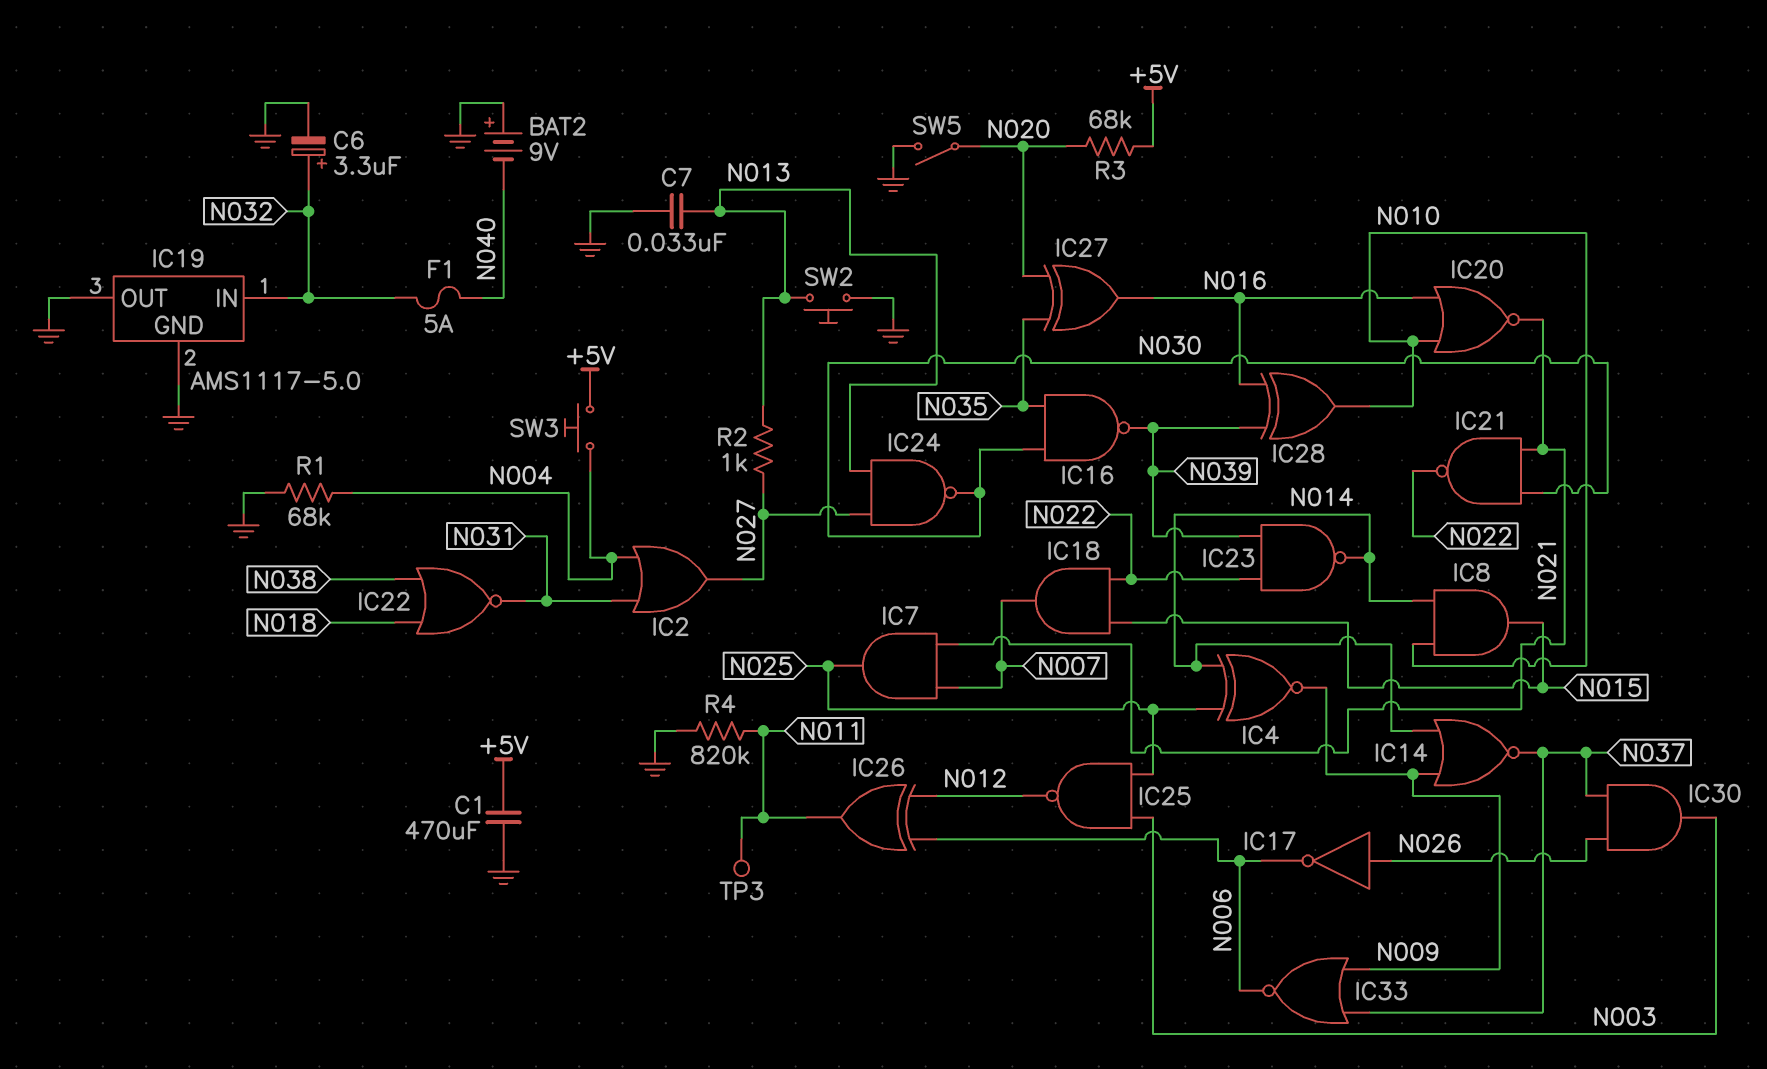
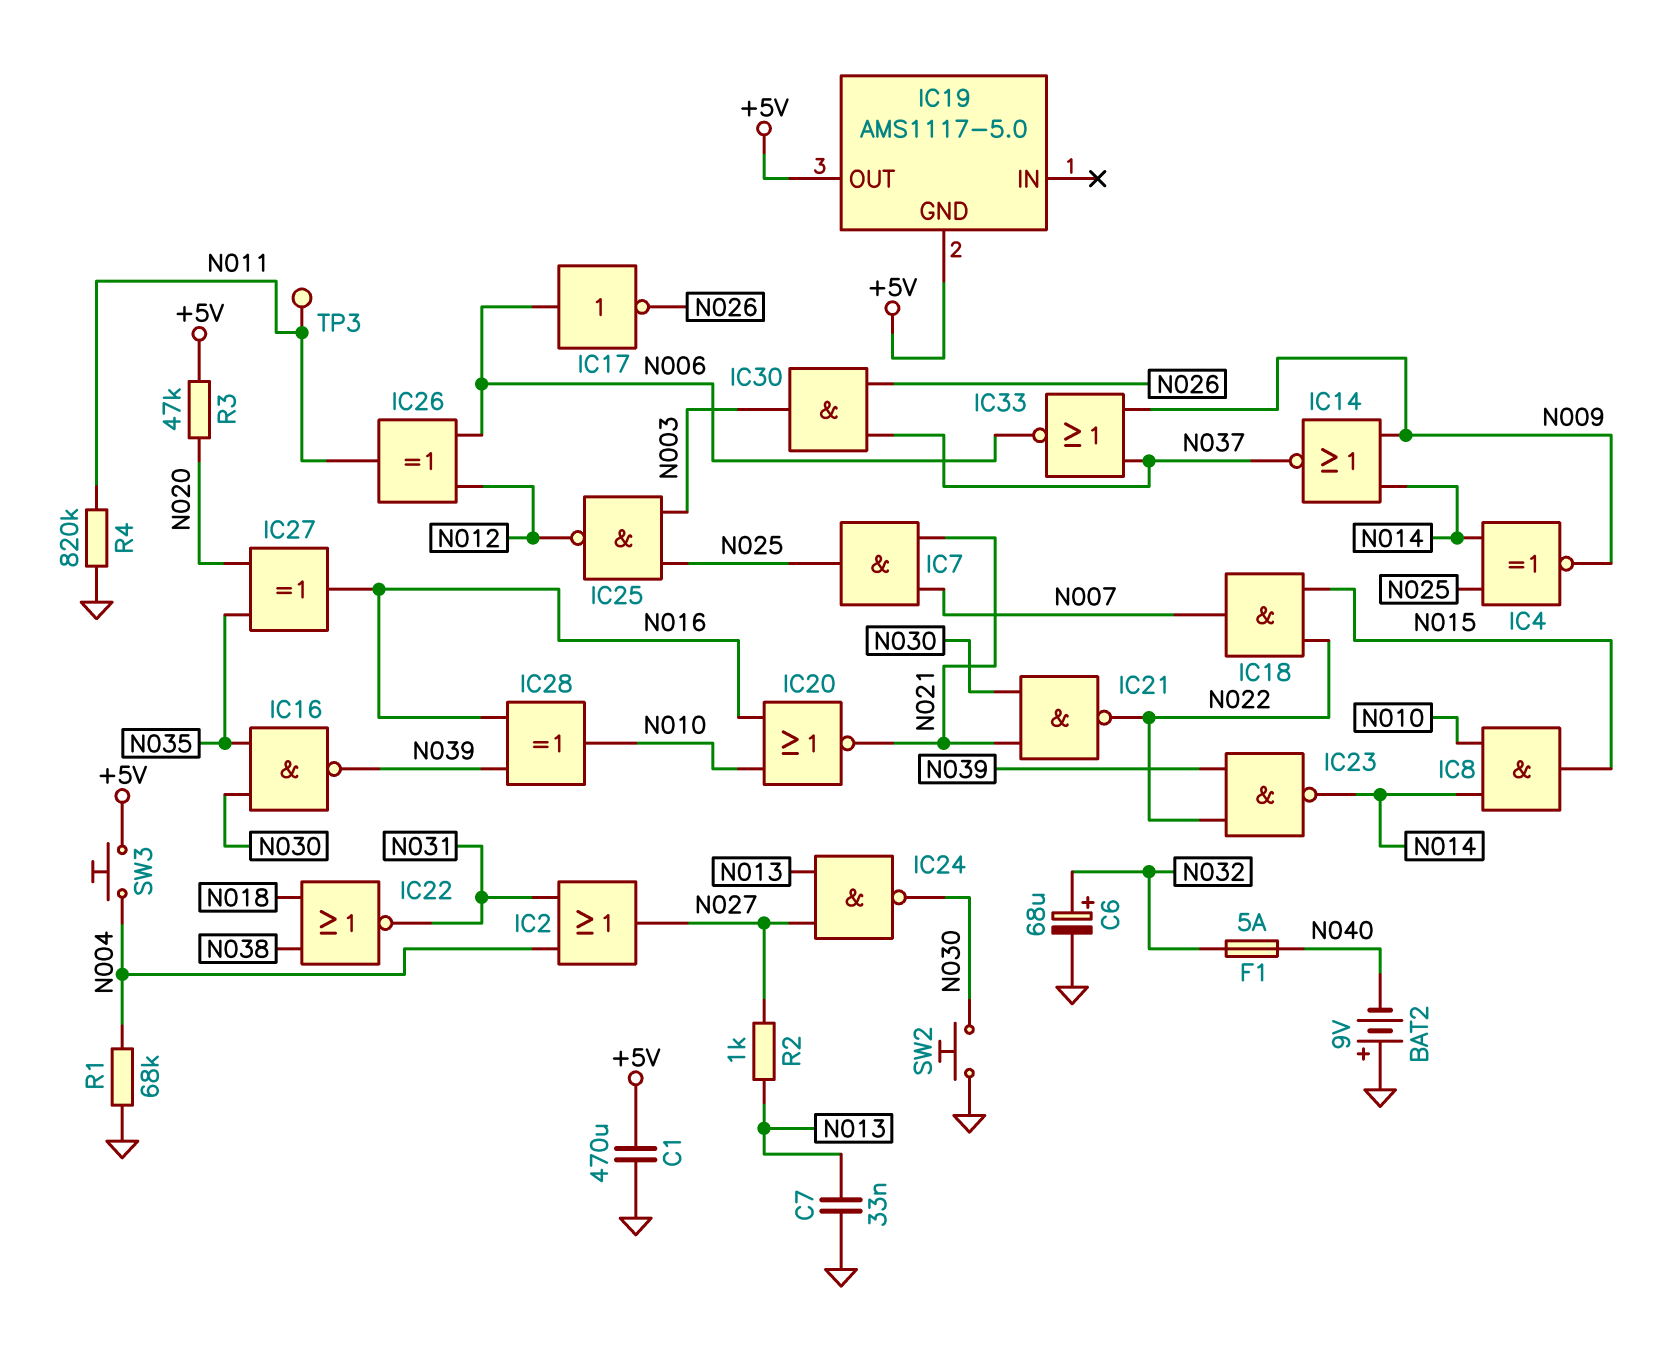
C6: 3.3uF (plus N032, minus GND) -> 68uF (plus N032, minus GND)
IC17: NOT (in N026, out N006) -> NOT (in N006, out N026)
IC19 pin GND: GND -> +5V
IC19 pin IN: N032 -> none
IC19 pin OUT: GND -> +5V
R3: 68k (+5V, N020) -> 47k (+5V, N020)
SW2: button (GND, N013) -> button (GND, N030)
SW5: switch (GND, N020) -> none

